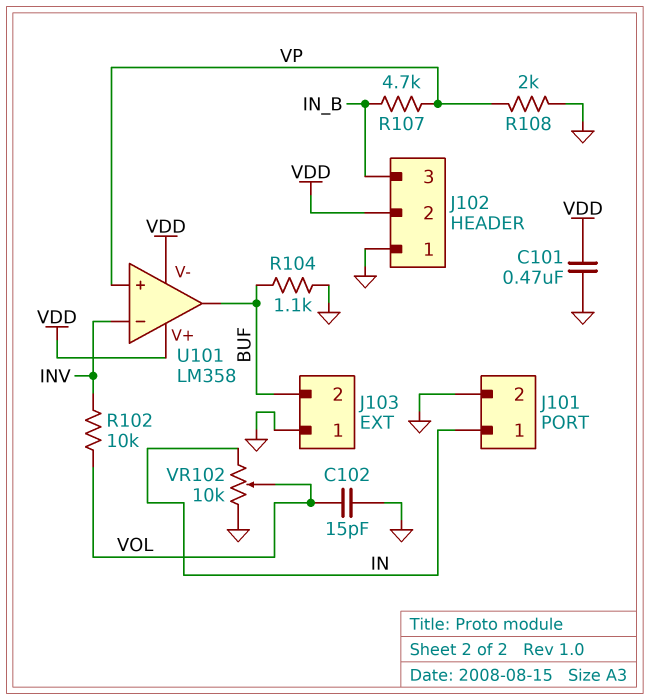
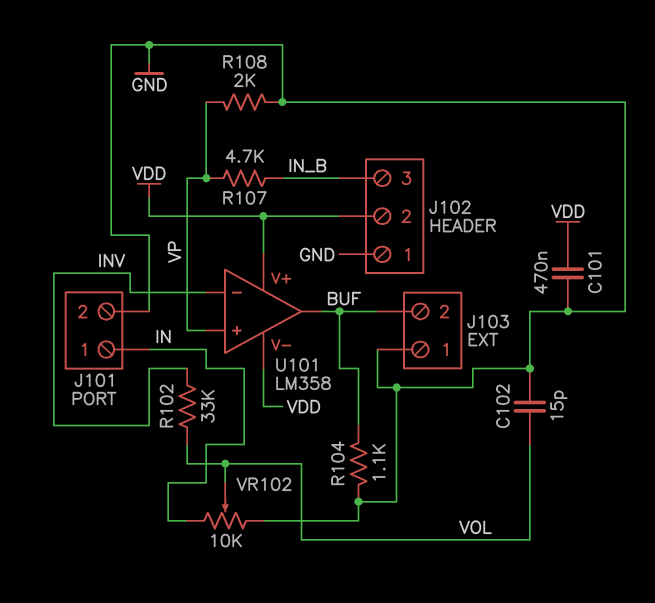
R102: 10k (INV, VOL) -> 33k (INV, VOL)

